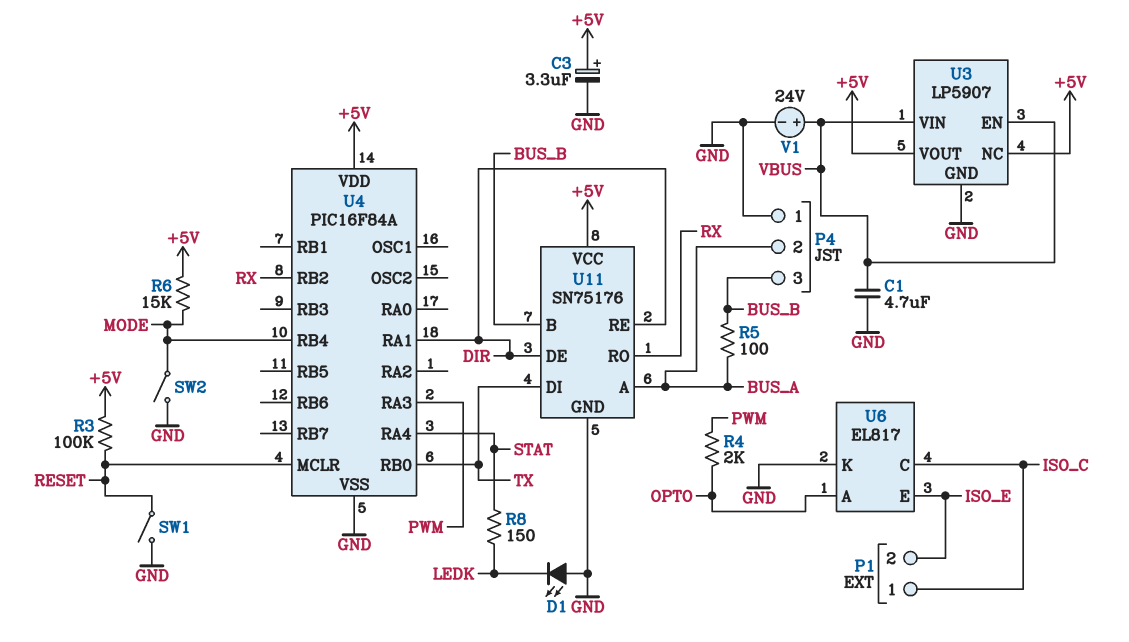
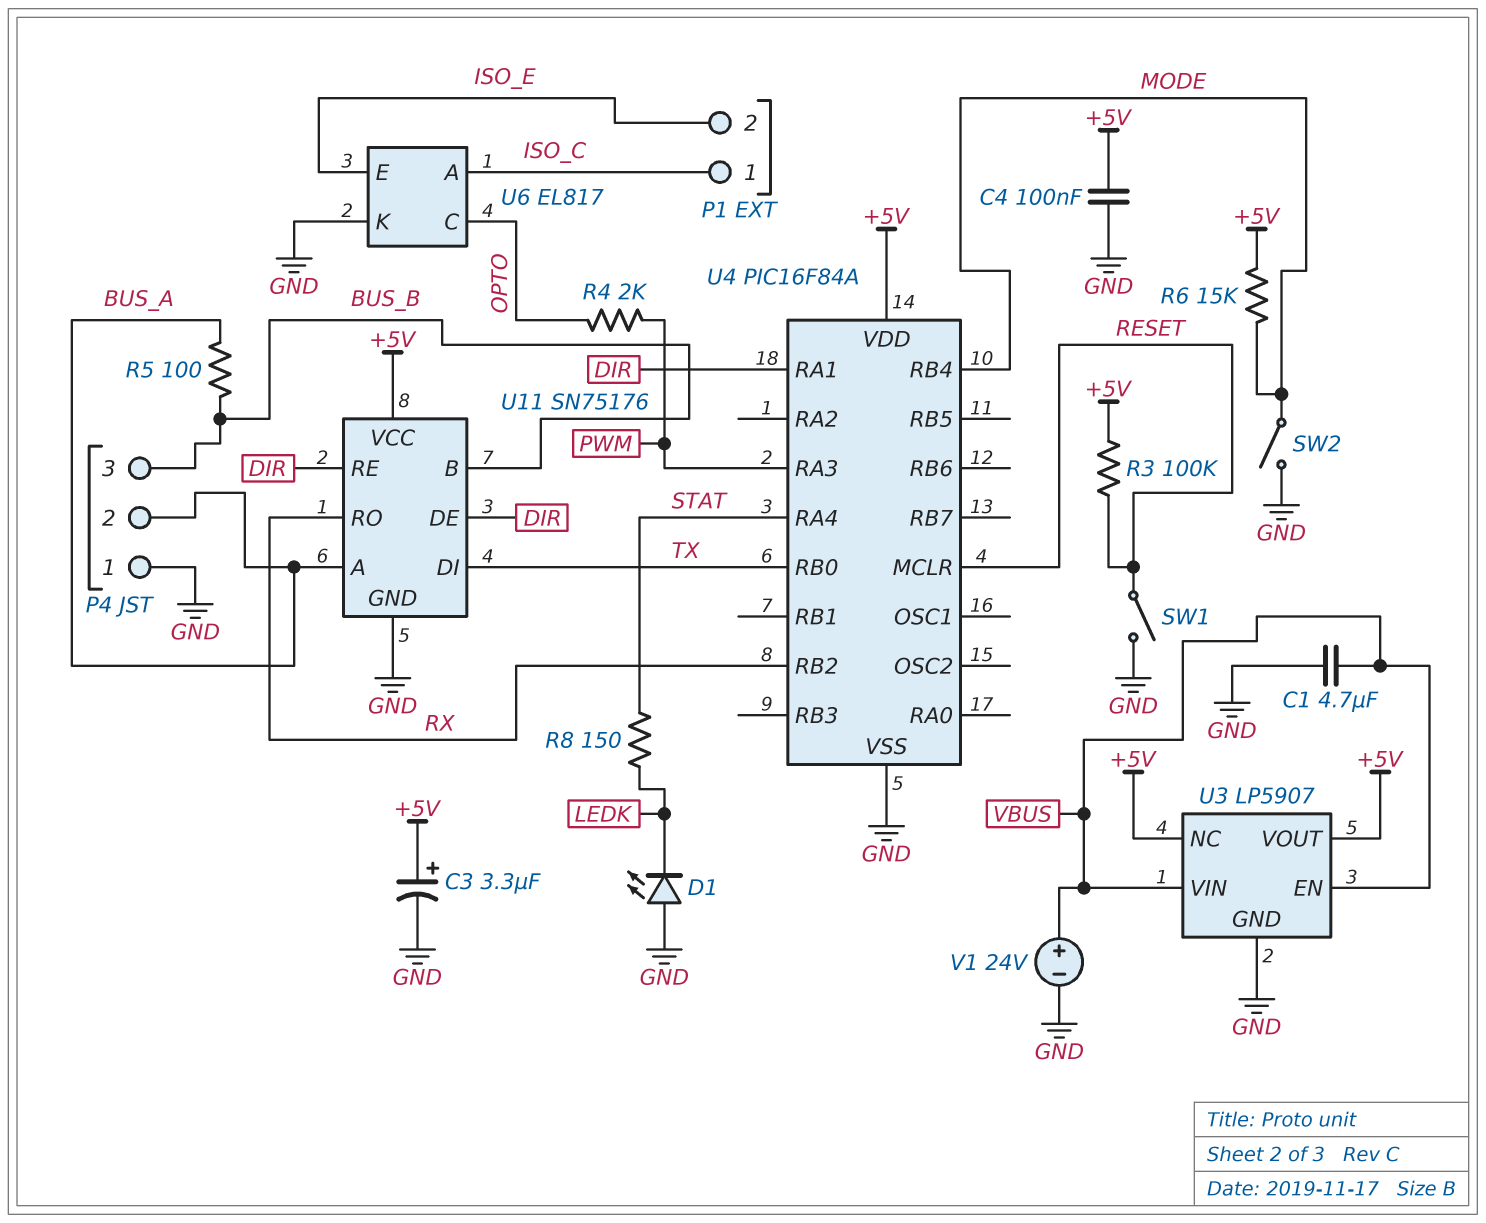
C4: none -> 100nF (+5V, GND)
U6 pin A: OPTO -> ISO_C
U6 pin C: ISO_C -> OPTO

